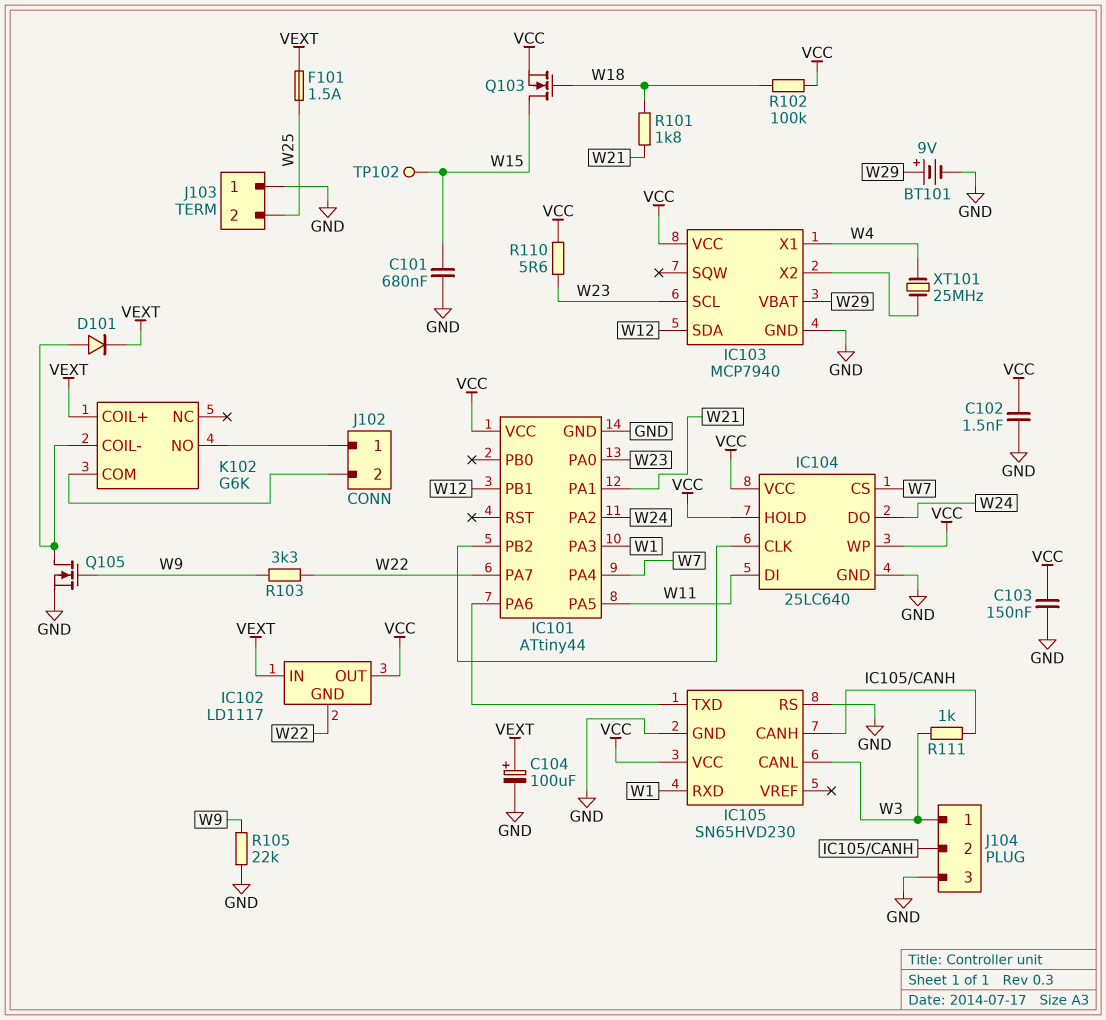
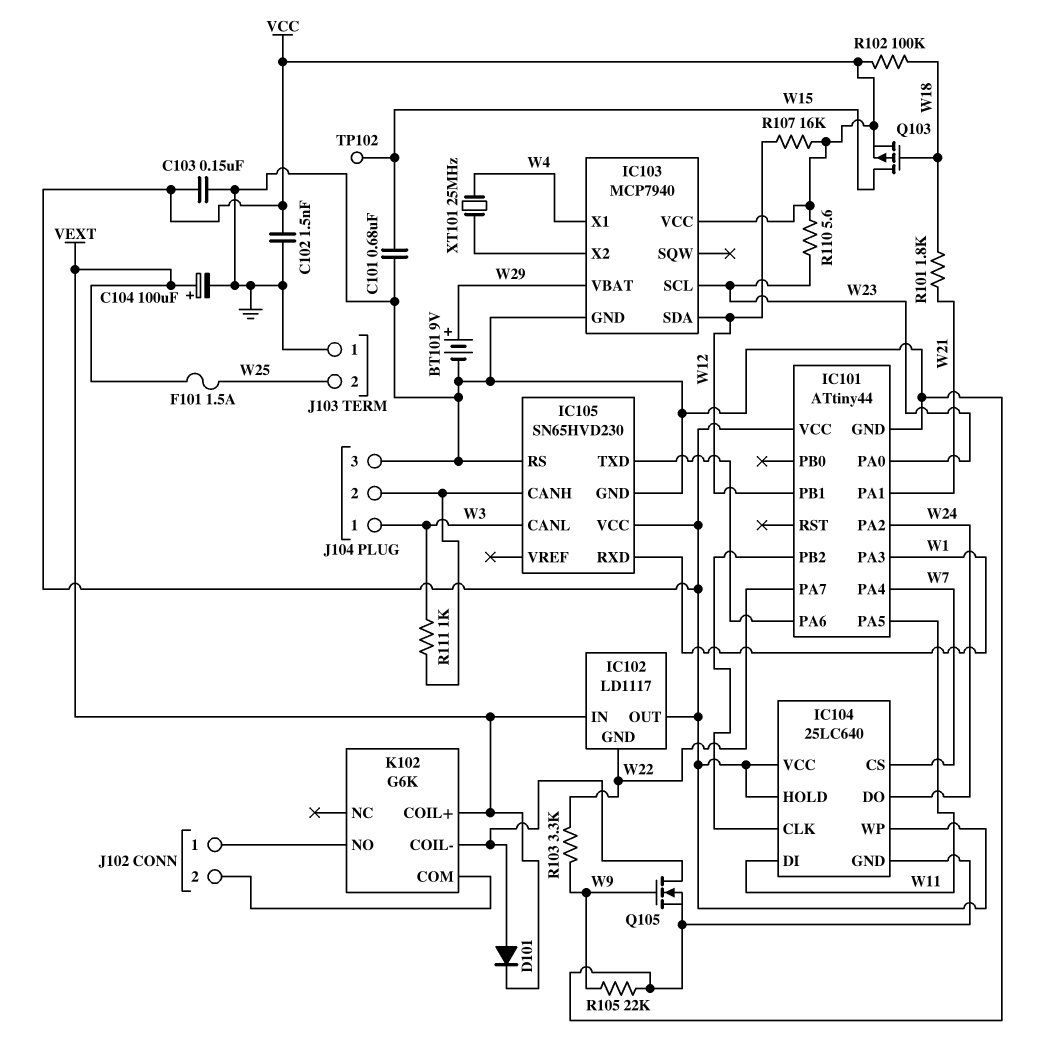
Q103: NMOS (G W18, D W15, S VCC) -> PMOS (G W18, D W15, S VCC)
R107: none -> 16k (VCC, W12)

